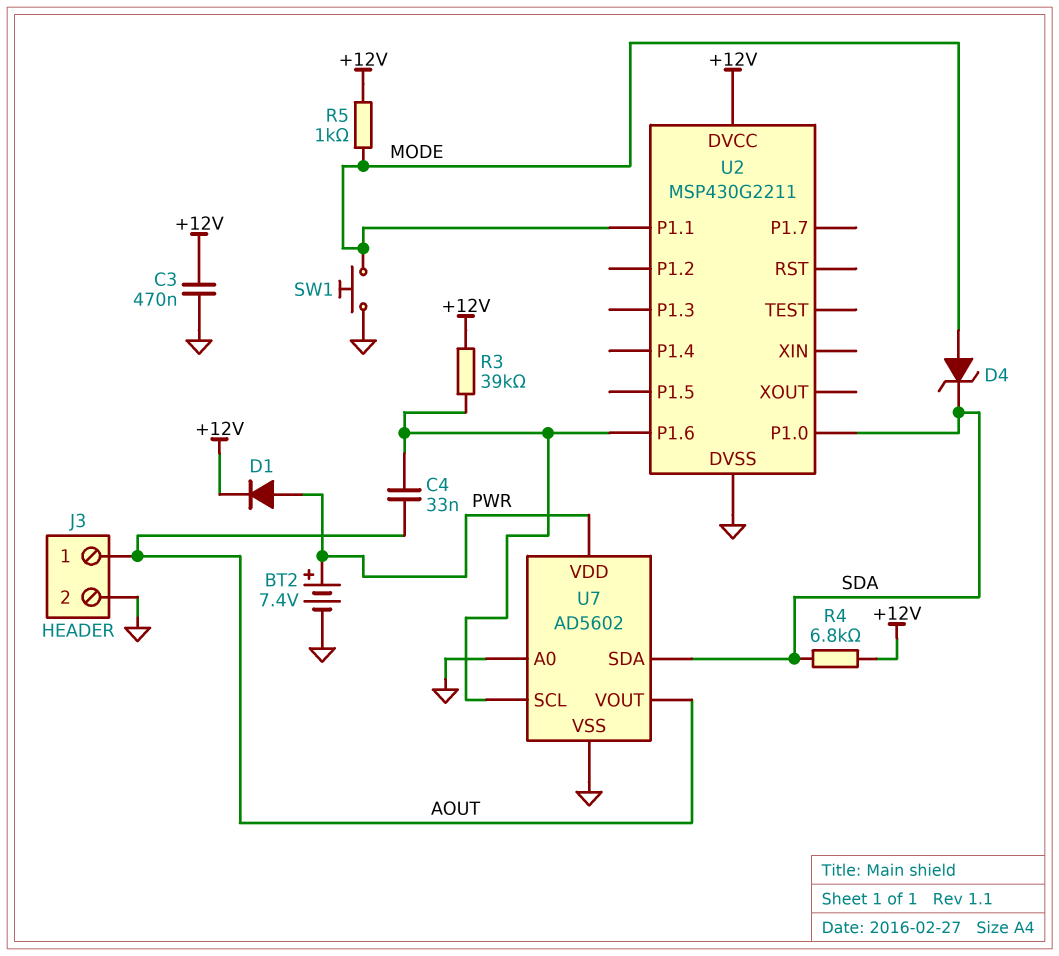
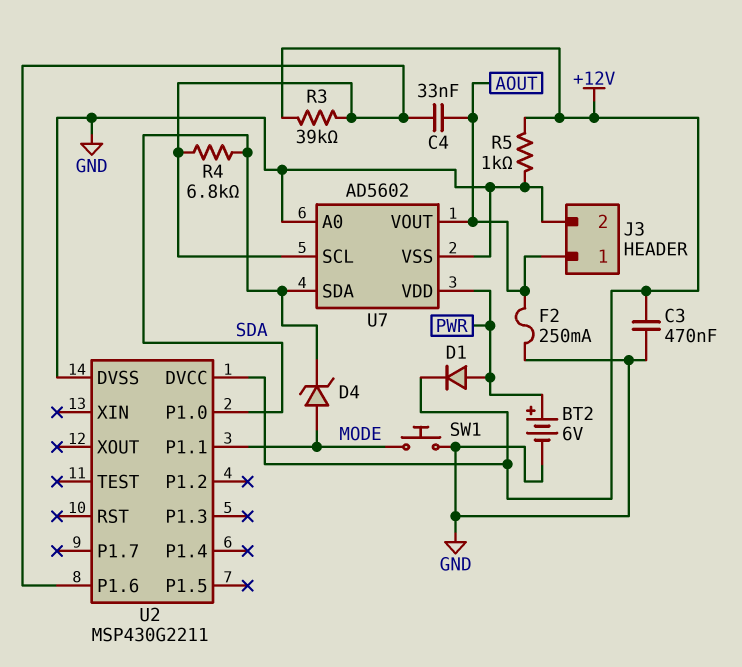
BT2: 7.4V (plus PWR, minus GND) -> 6V (plus PWR, minus GND)
F2: none -> 250mA (AOUT, GND)
R4: 6.8k (+12V, SDA) -> 6.8k (SDA, U2/P1.6)
R5: 1k (+12V, MODE) -> 1k (+12V, GND)

